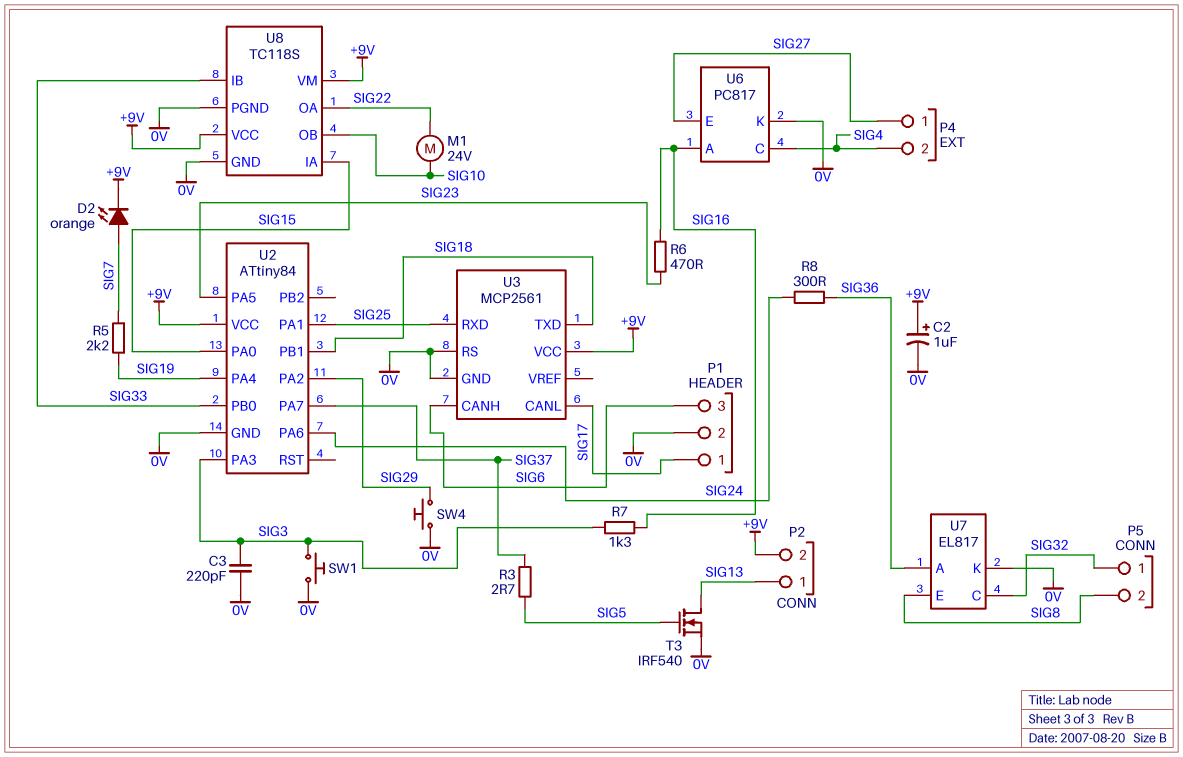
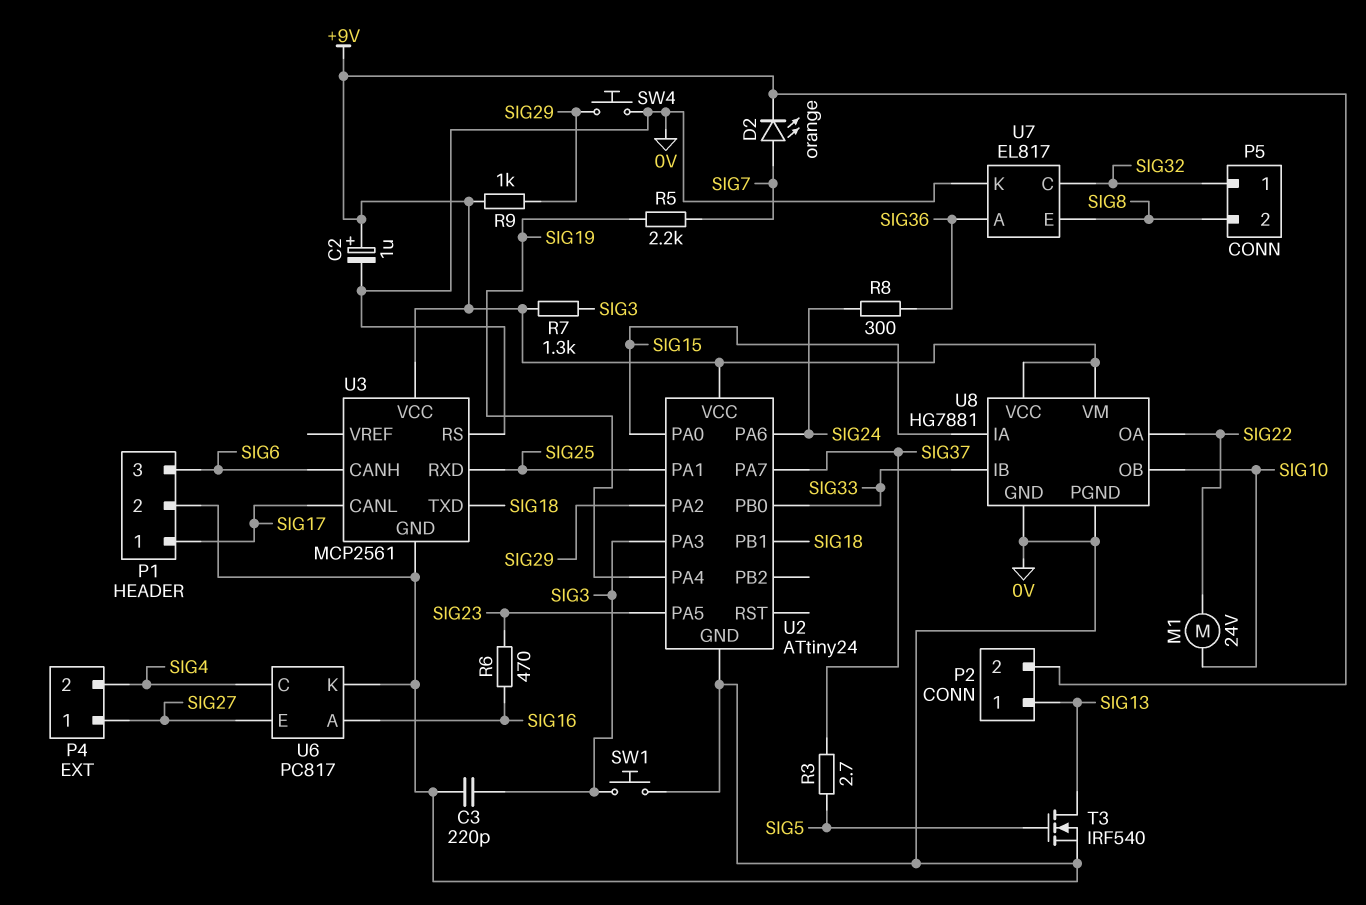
R7: 1.3k (SIG3, SIG16) -> 1.3k (+9V, SIG3)
R9: none -> 1k (+9V, SIG29)
U2: ATtiny84 -> ATtiny24
U8: TC118S -> HG7881

